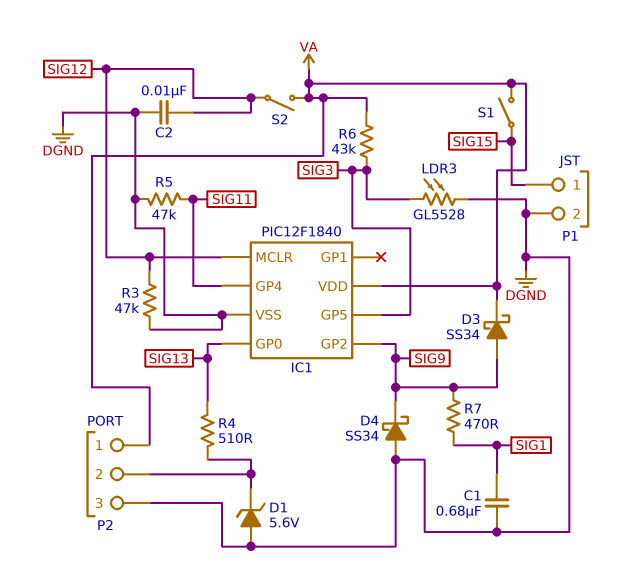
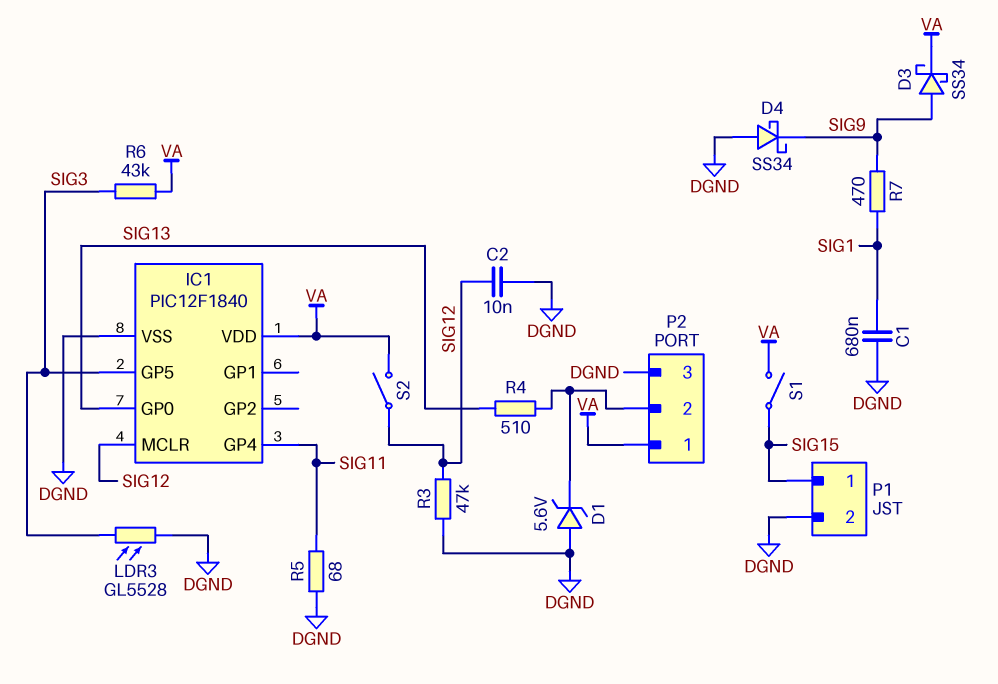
IC1 pin GP2: SIG9 -> none
R5: 47k (DGND, SIG11) -> 68 (DGND, SIG11)

